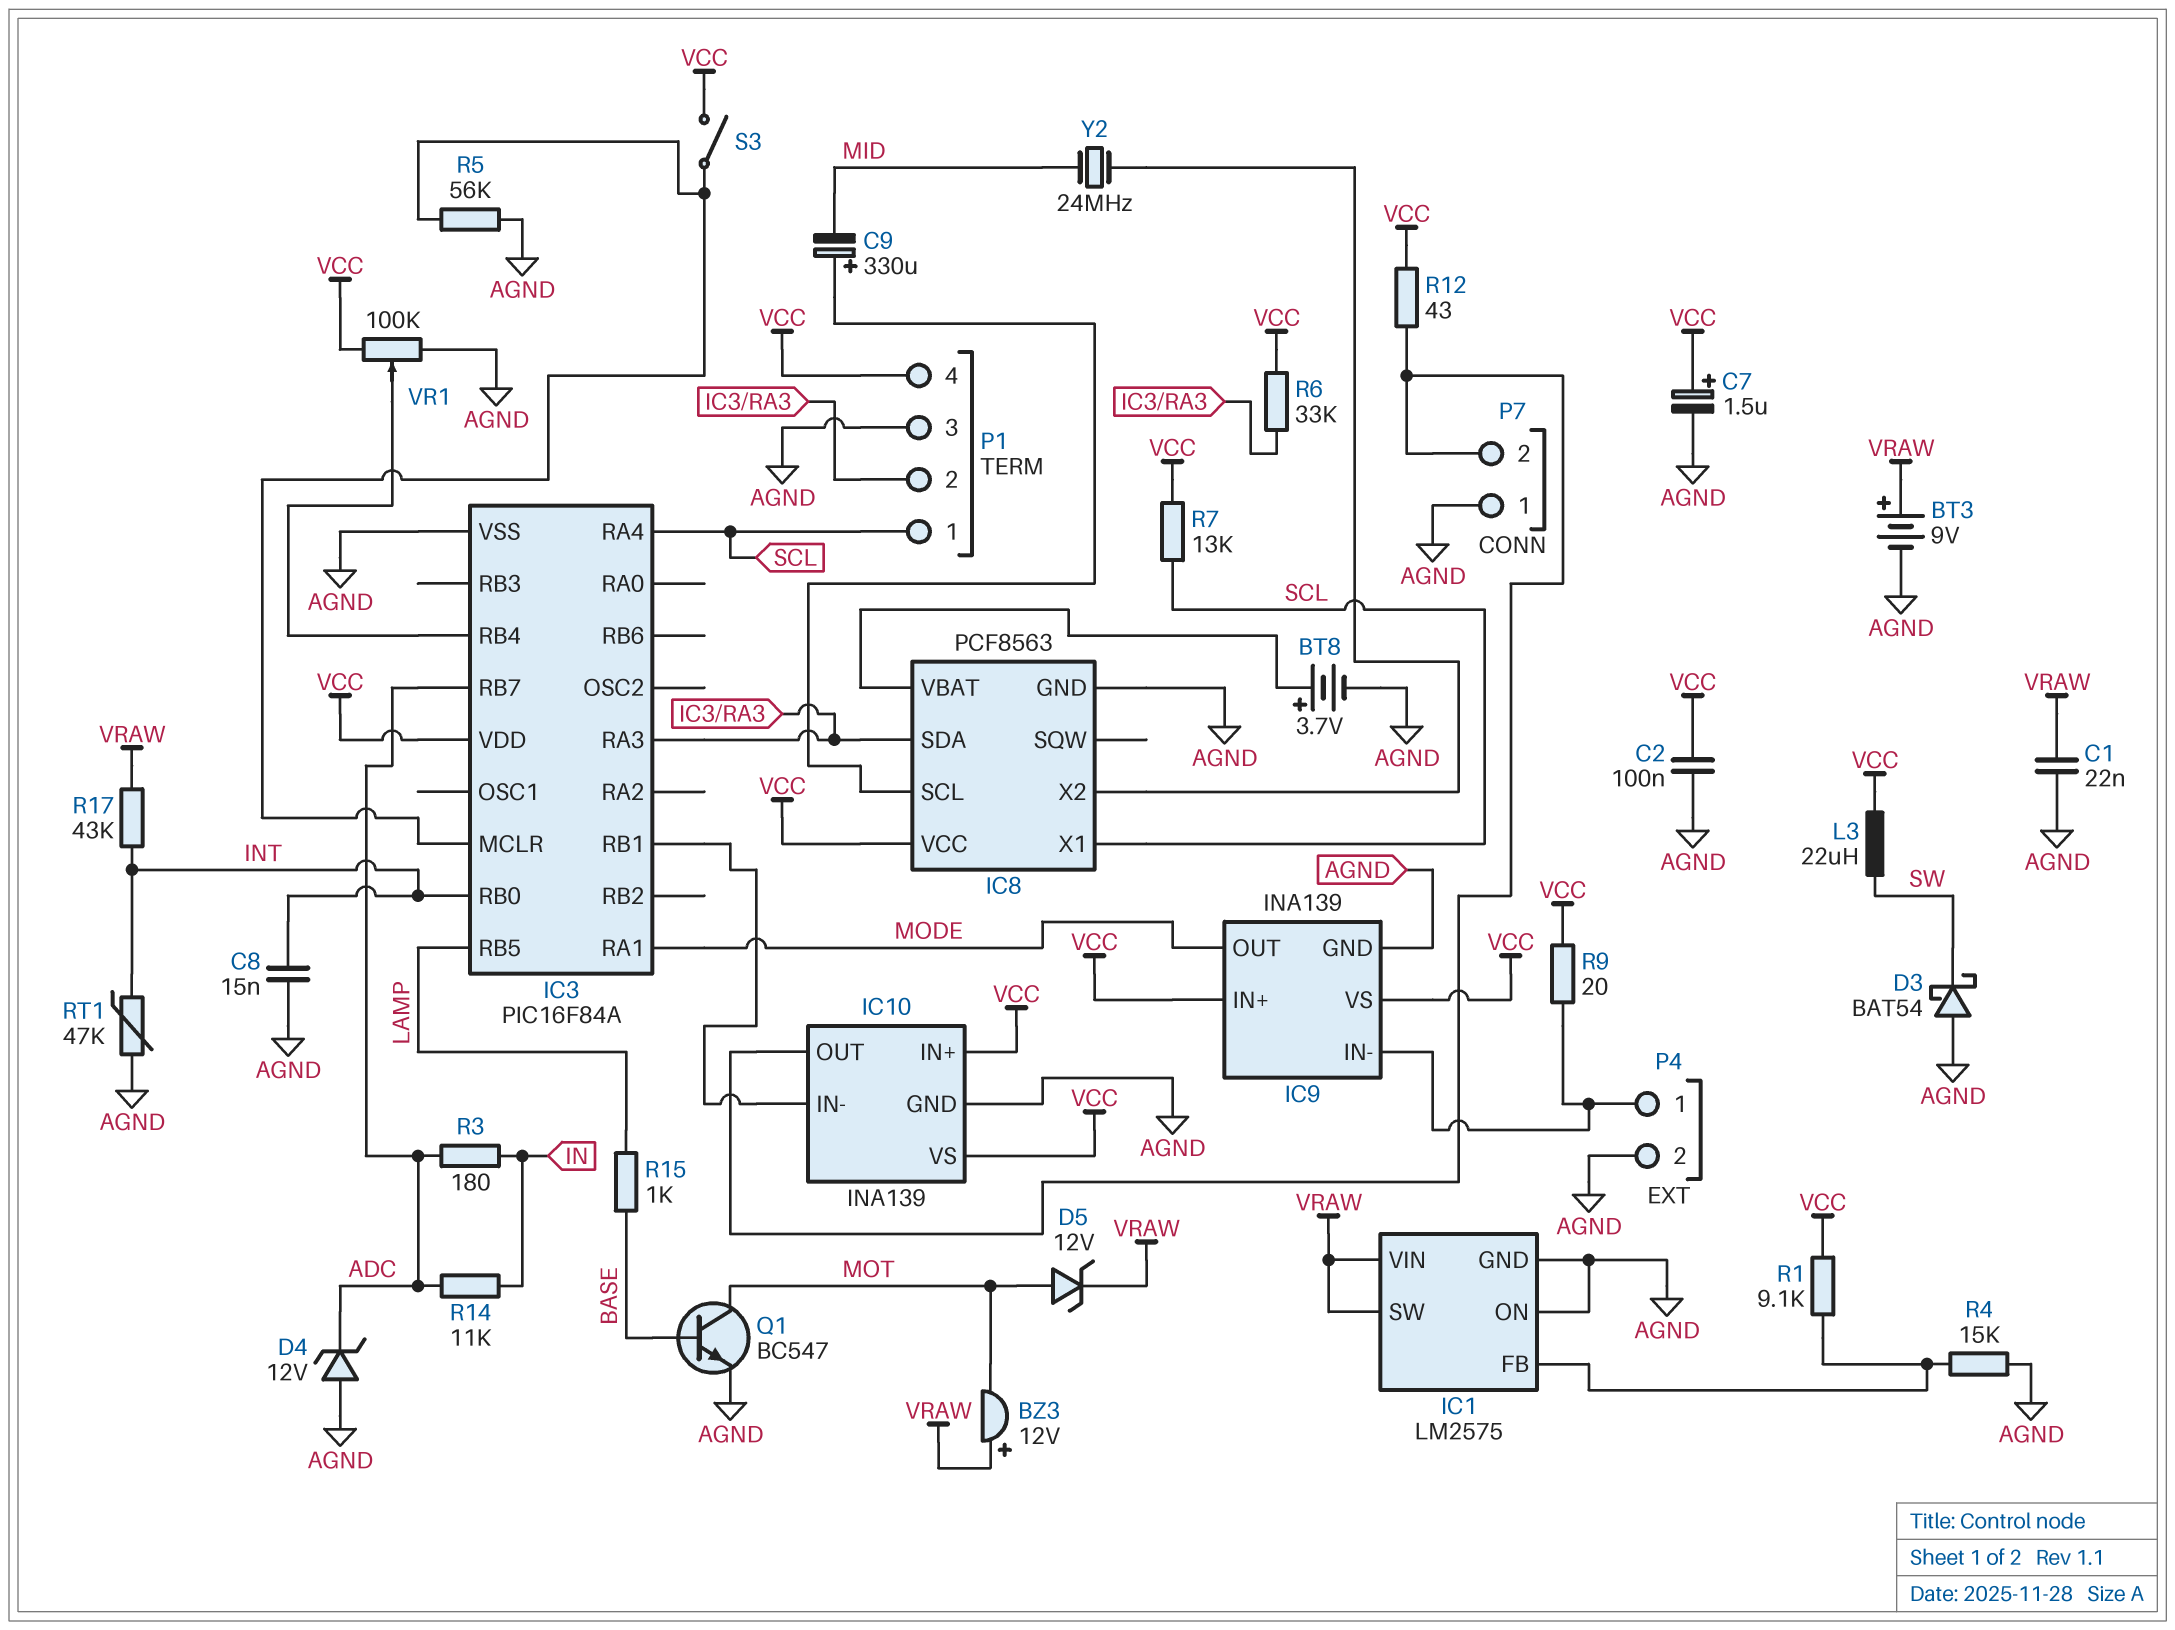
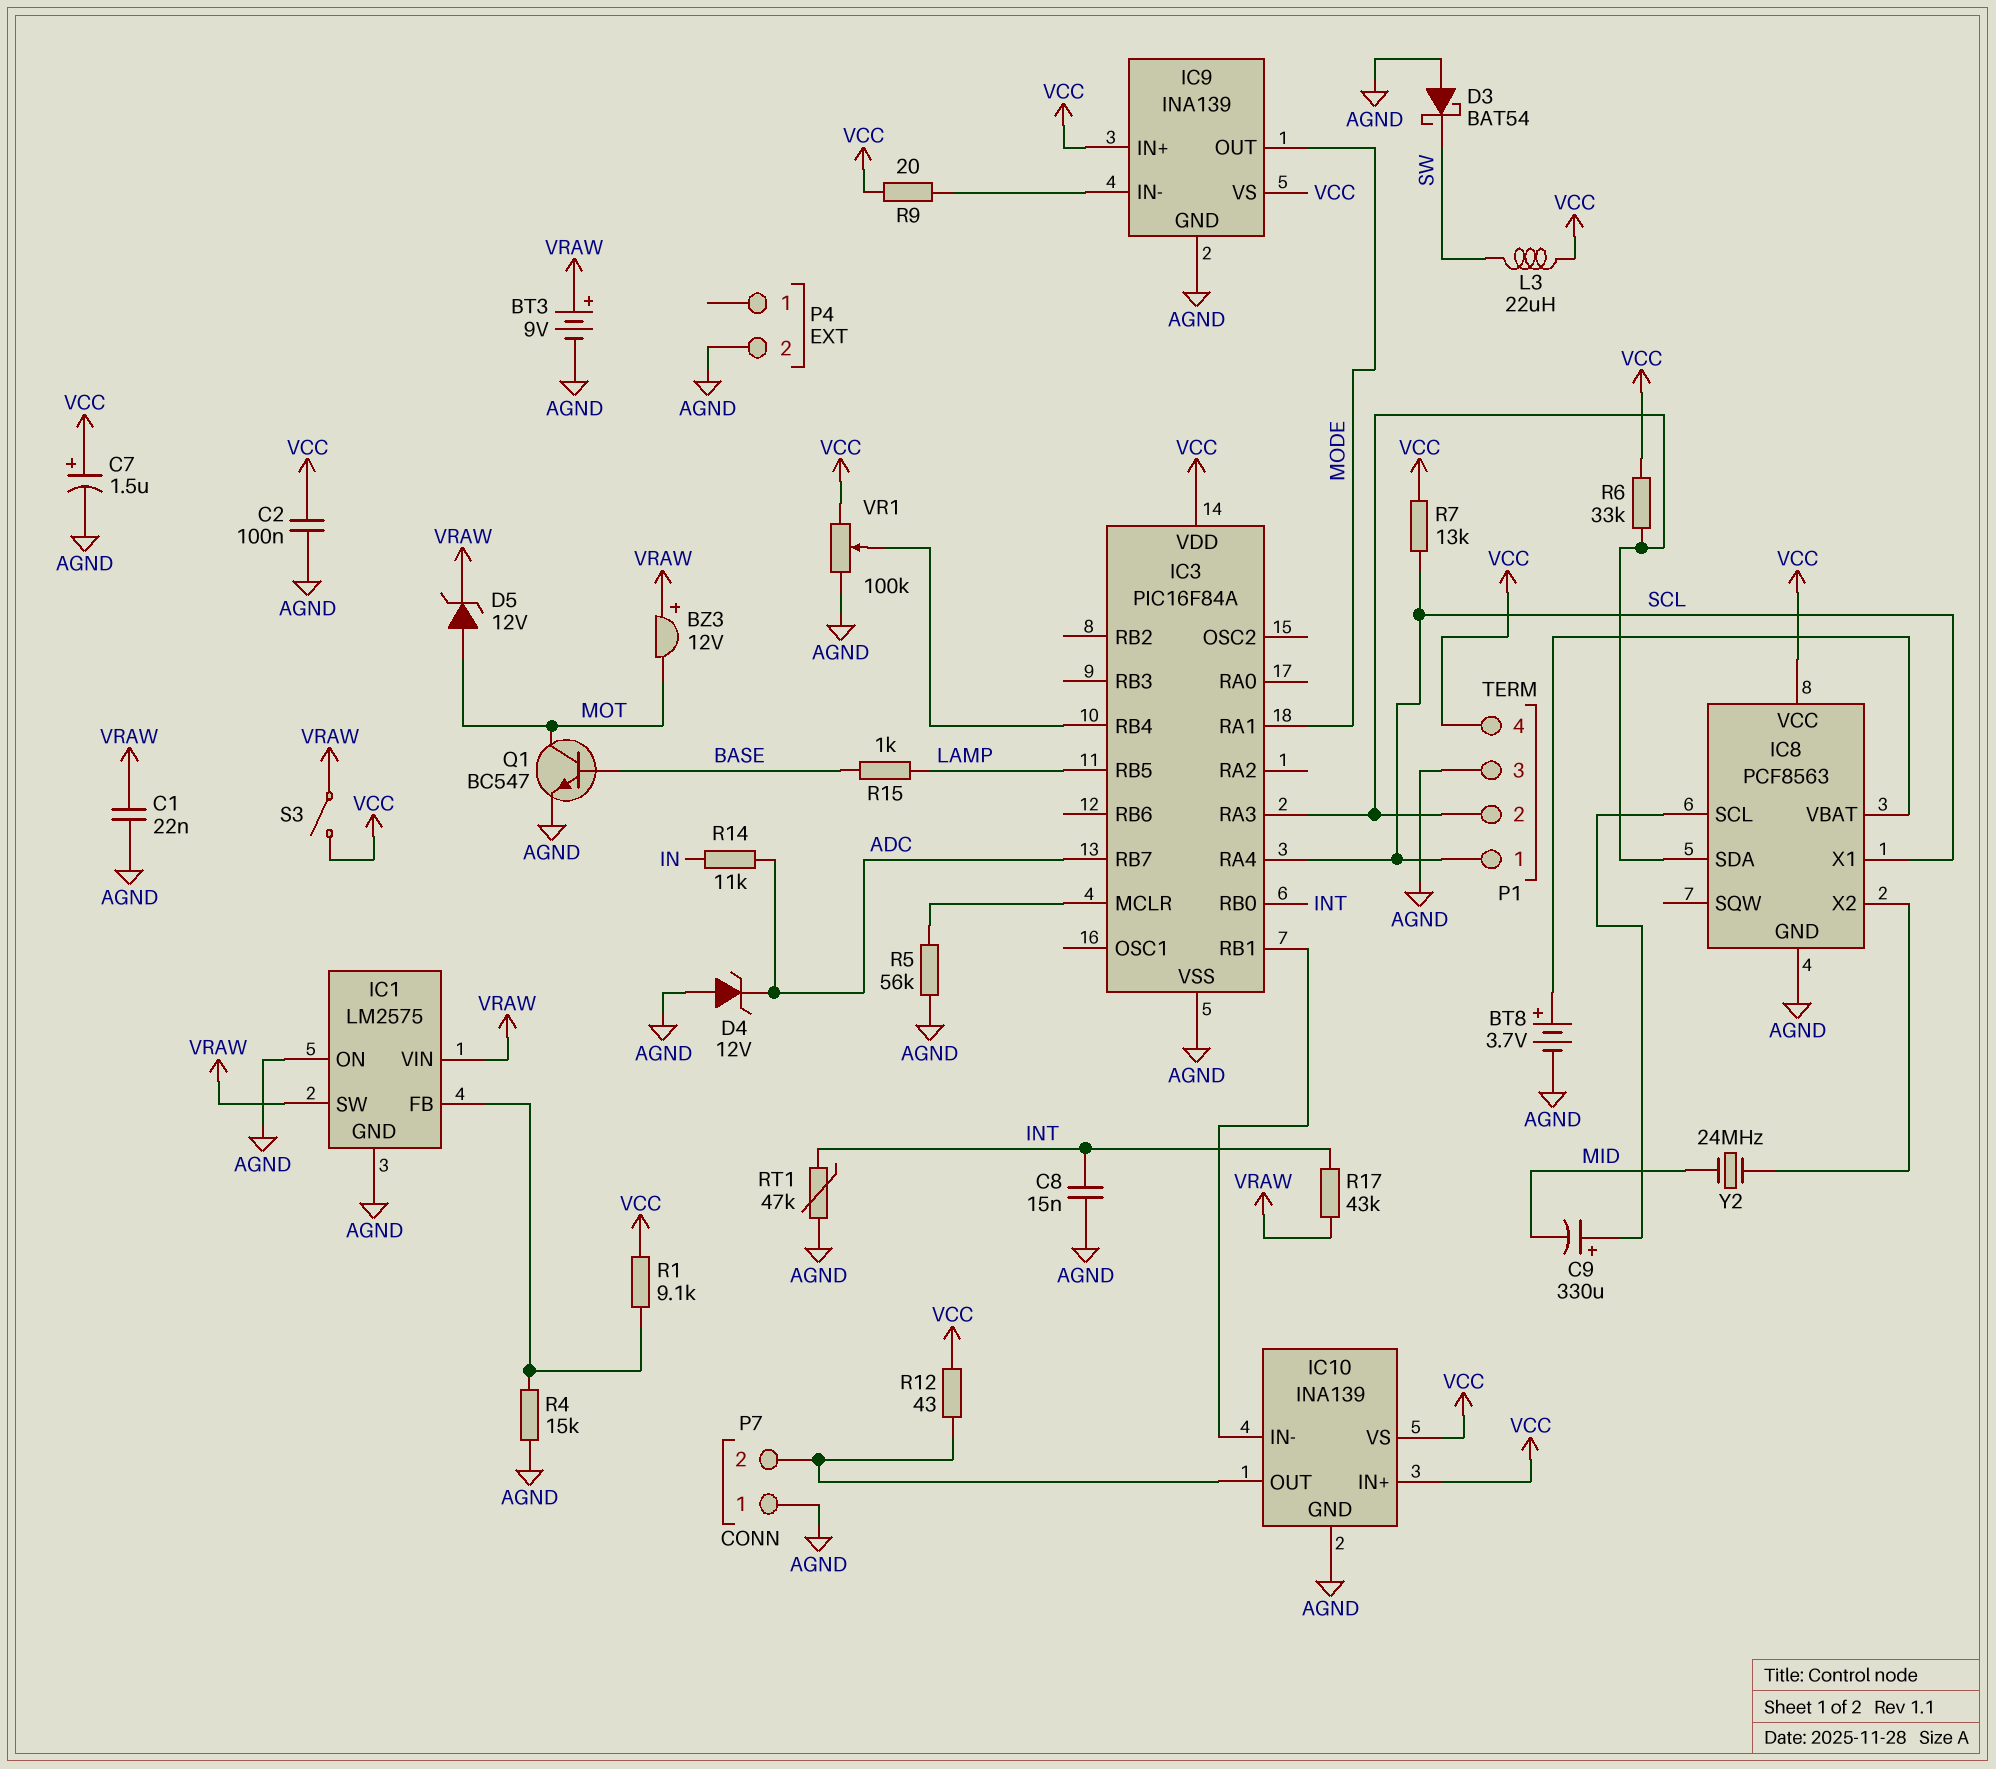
P4 pin 1: IC9/IN- -> none
R3: 180 (ADC, IN) -> none
S3: switch (IC3/MCLR, VCC) -> switch (VCC, VRAW)

